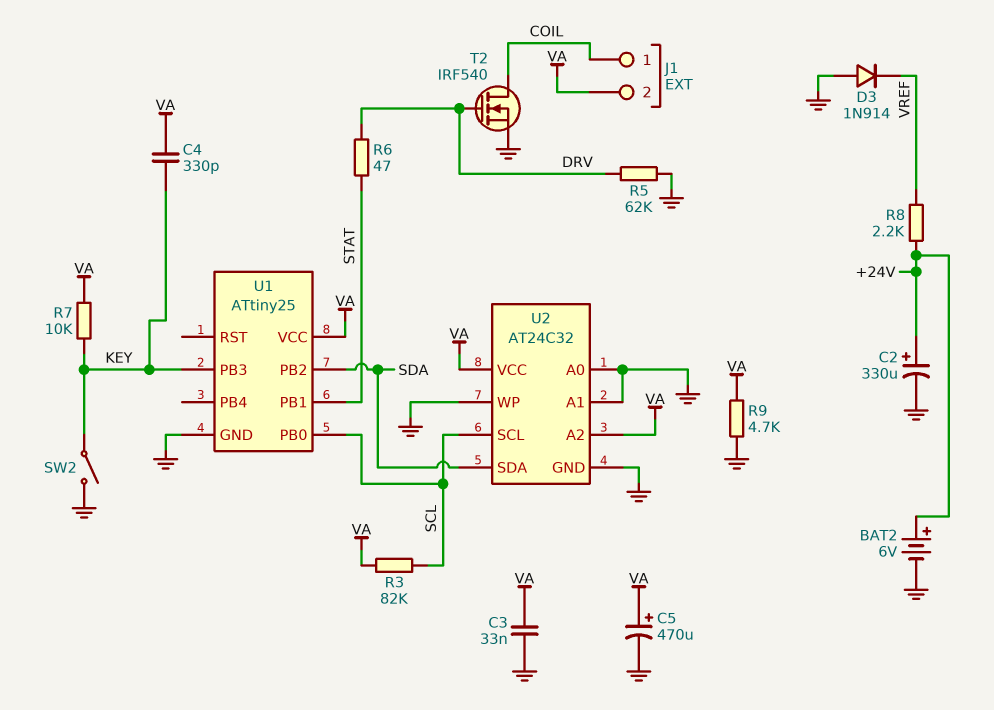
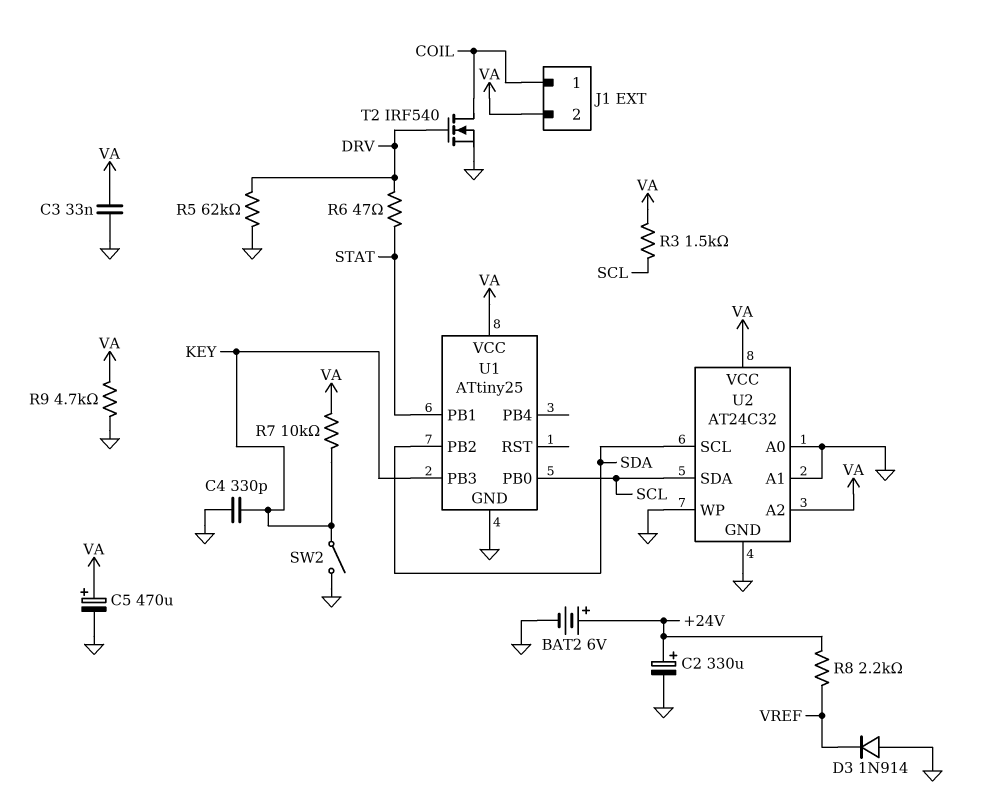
C4: 330pF (KEY, VA) -> 330pF (GND, KEY)
R3: 82k (SCL, VA) -> 1.5k (SCL, VA)
U2 pin SCL: SCL -> SDA
U2 pin SDA: SDA -> SCL

